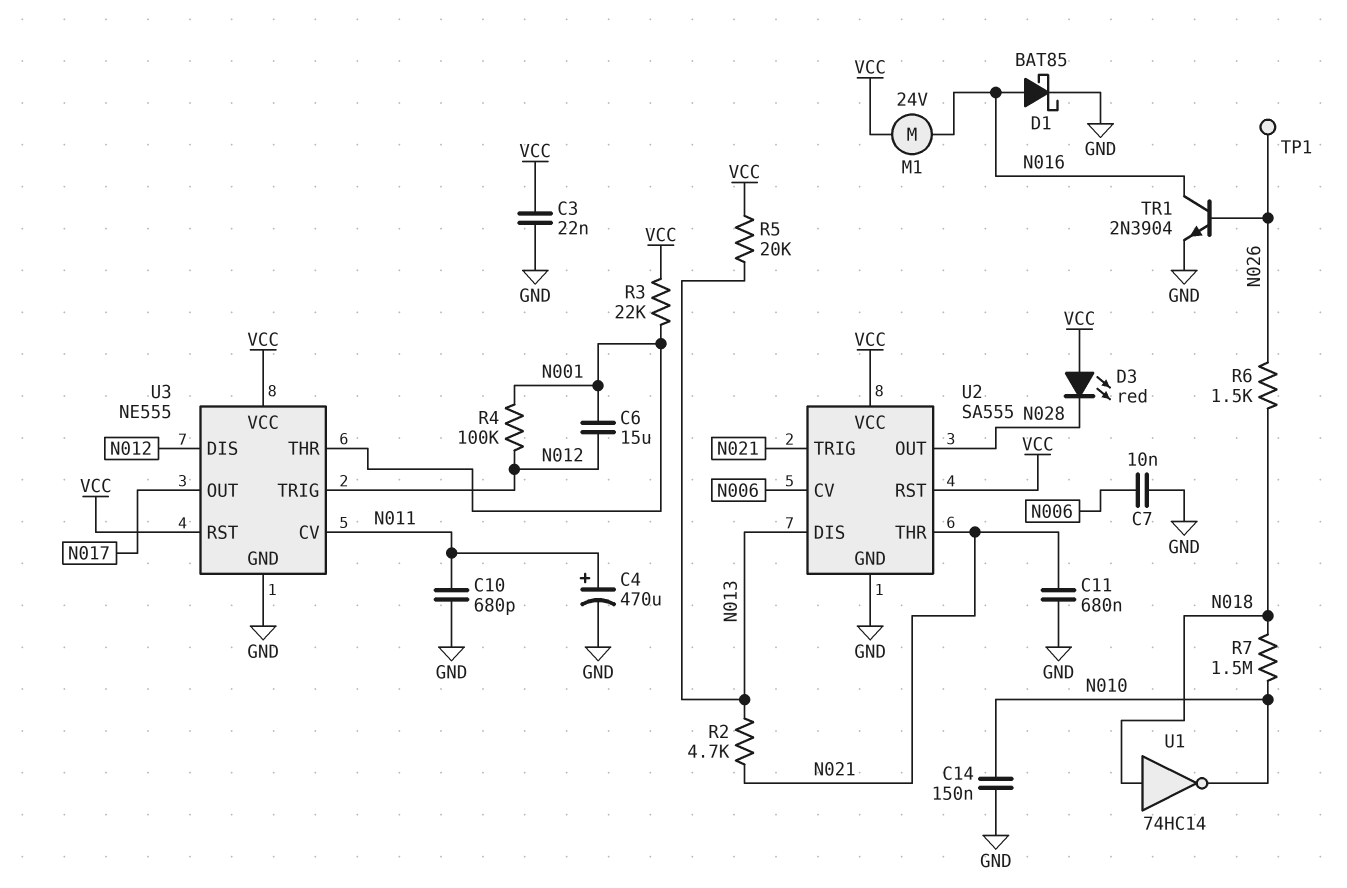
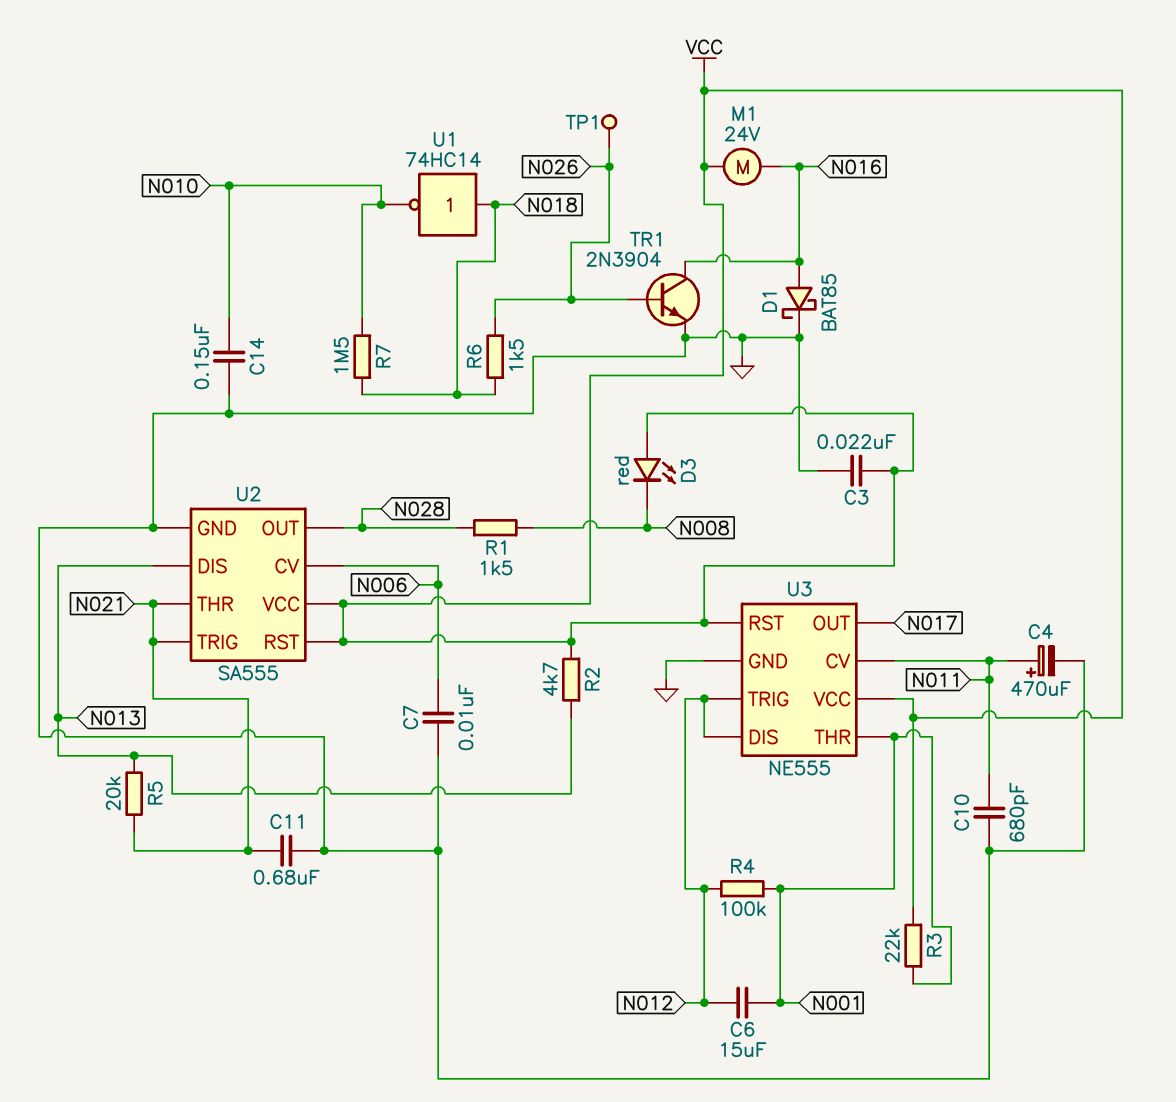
D3: LED red (A VCC, K N028) -> LED red (A VCC, K N008)
R1: none -> 1.5k (N008, N028)
R2: 4.7k (N013, N021) -> 4.7k (N013, VCC)
R5: 20k (N013, VCC) -> 20k (N013, N021)

